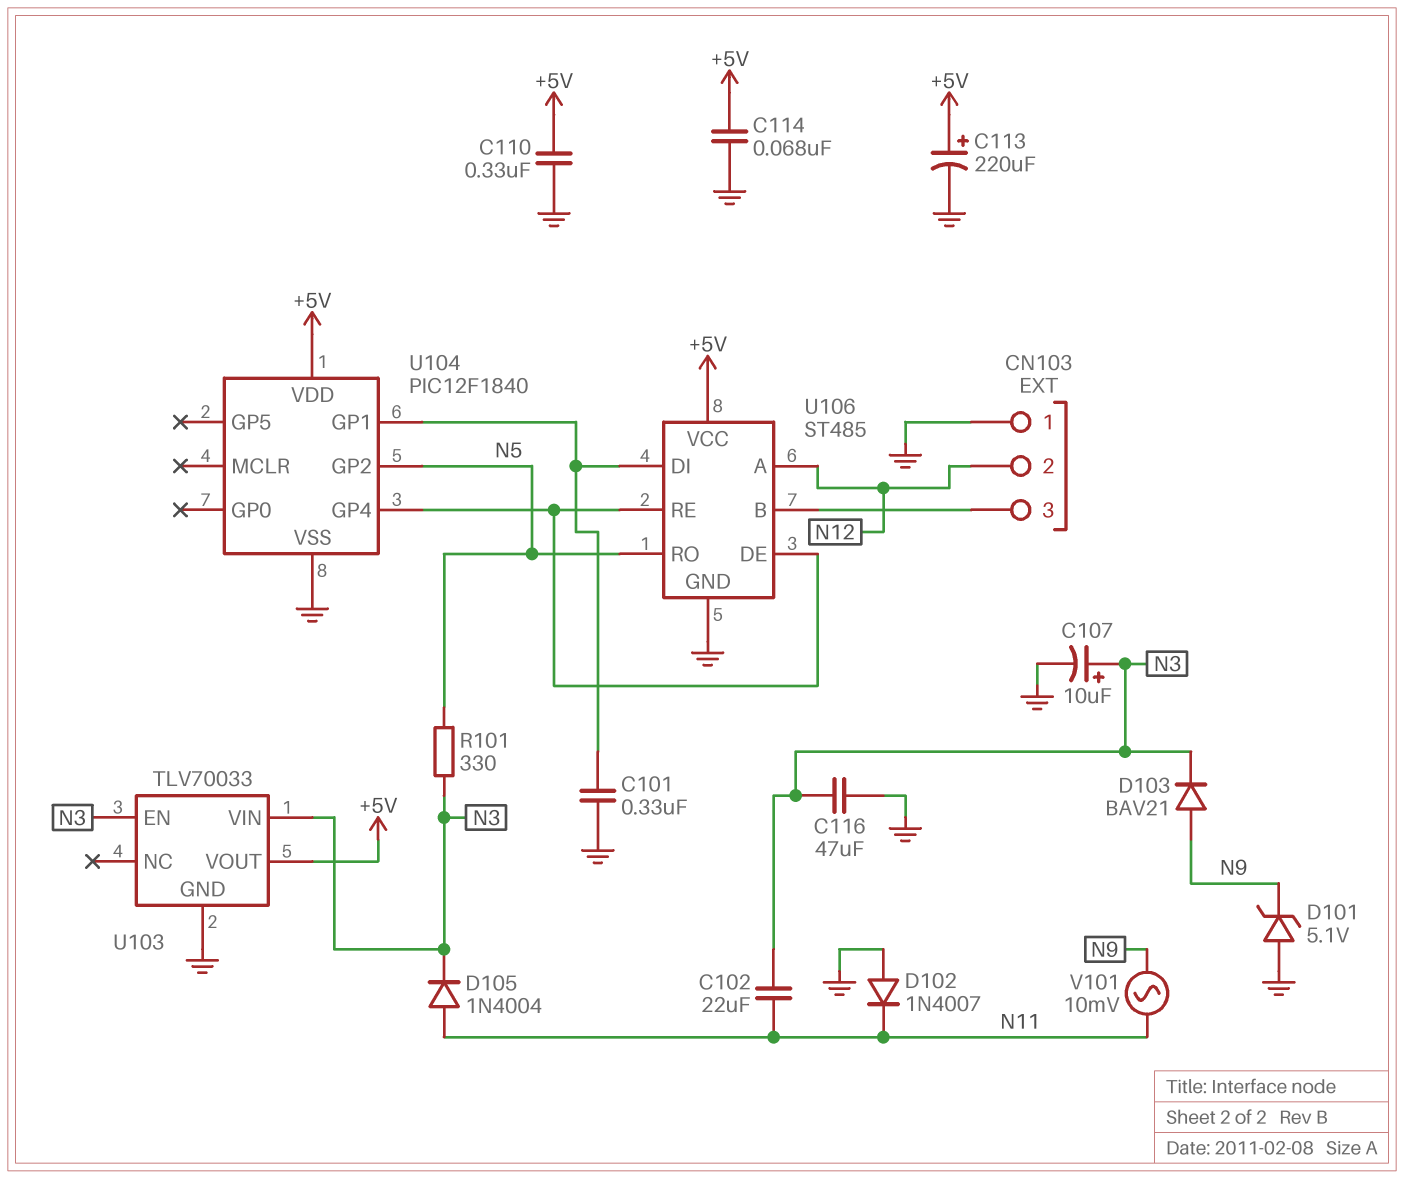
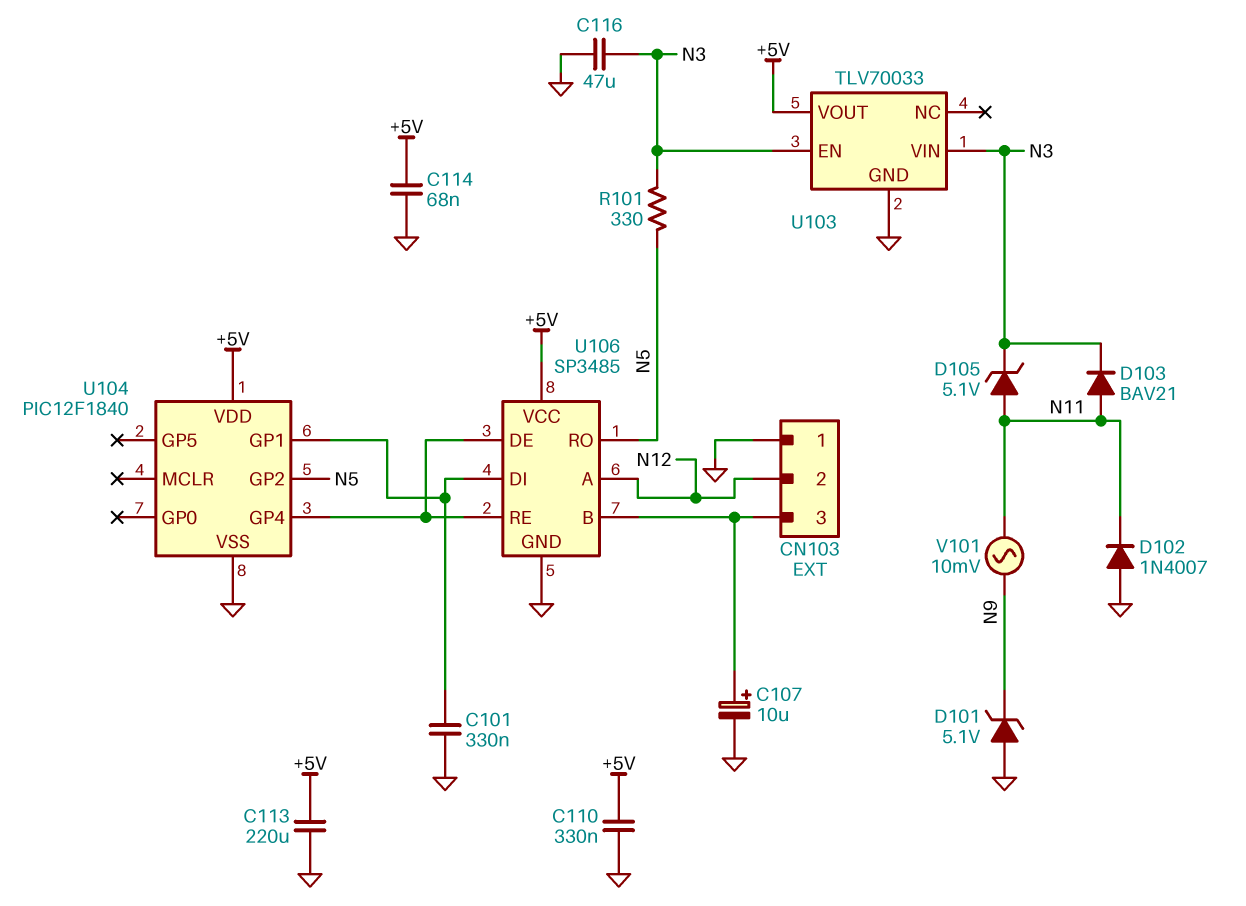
C102: 22uF (N3, N11) -> none
C107: 10uF (plus N3, minus GND) -> 10uF (plus CN103/3, minus GND)
C113: 220uF (plus +5V, minus GND) -> 220uF (+5V, GND)
D103: diode BAV21 (A N9, K N3) -> diode BAV21 (A N11, K N3)
D105: diode 1N4004 (A N11, K N3) -> zener 5.1V (A N11, K N3)
U106: ST485 -> SP3485

